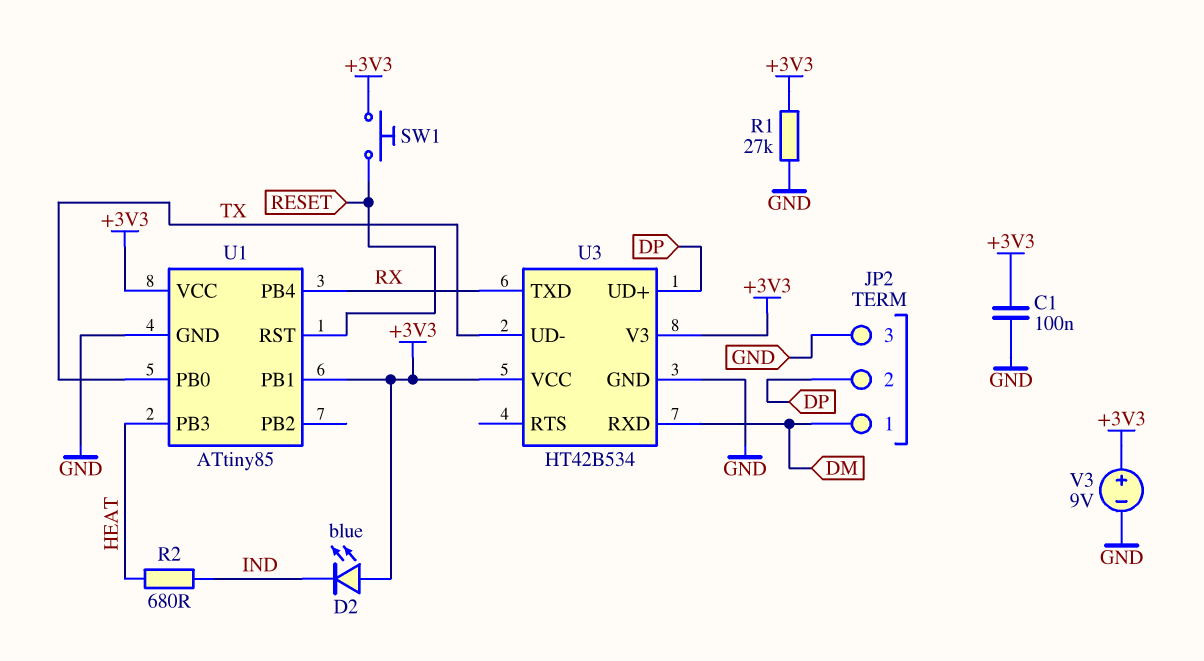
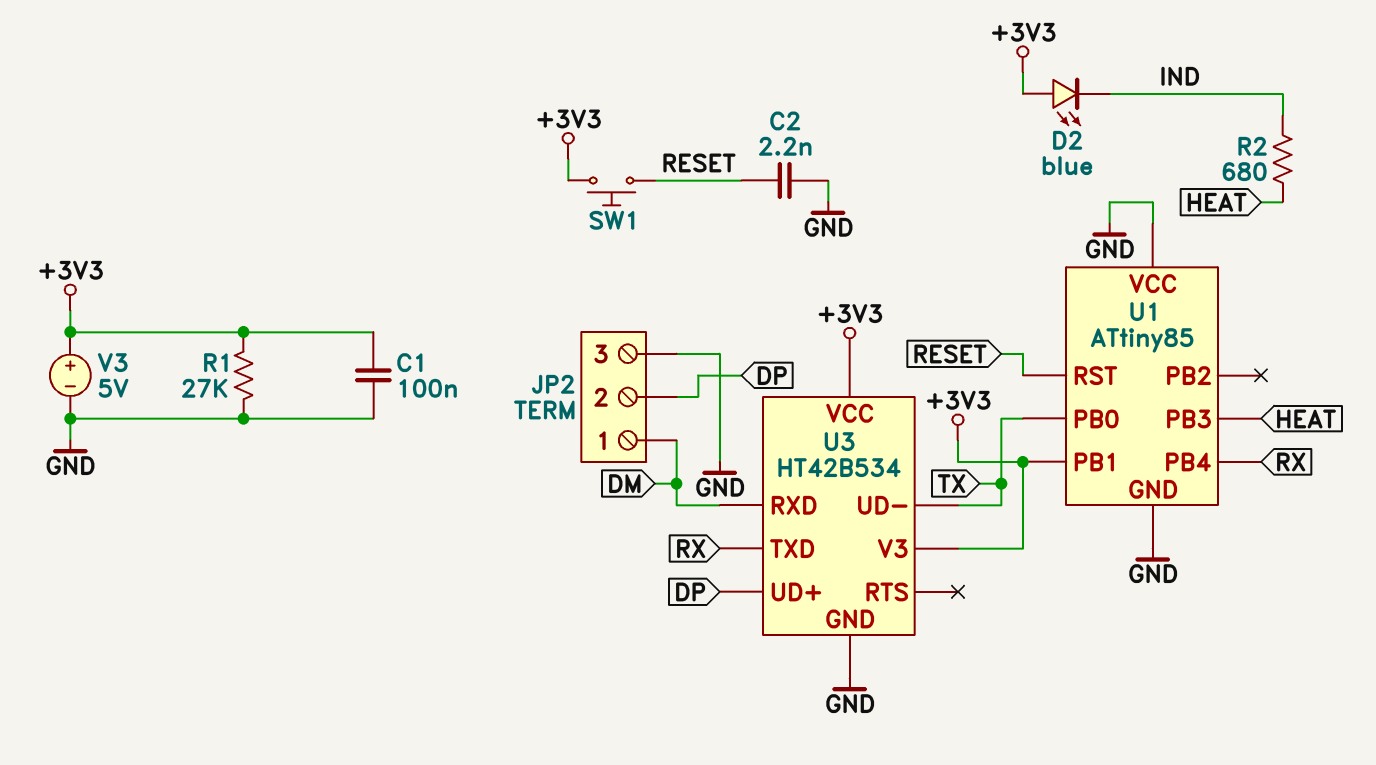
C2: none -> 2.2nF (GND, RESET)
U1 pin VCC: +3V3 -> GND
V3: 9V (plus +3V3, minus GND) -> 5V (plus +3V3, minus GND)

